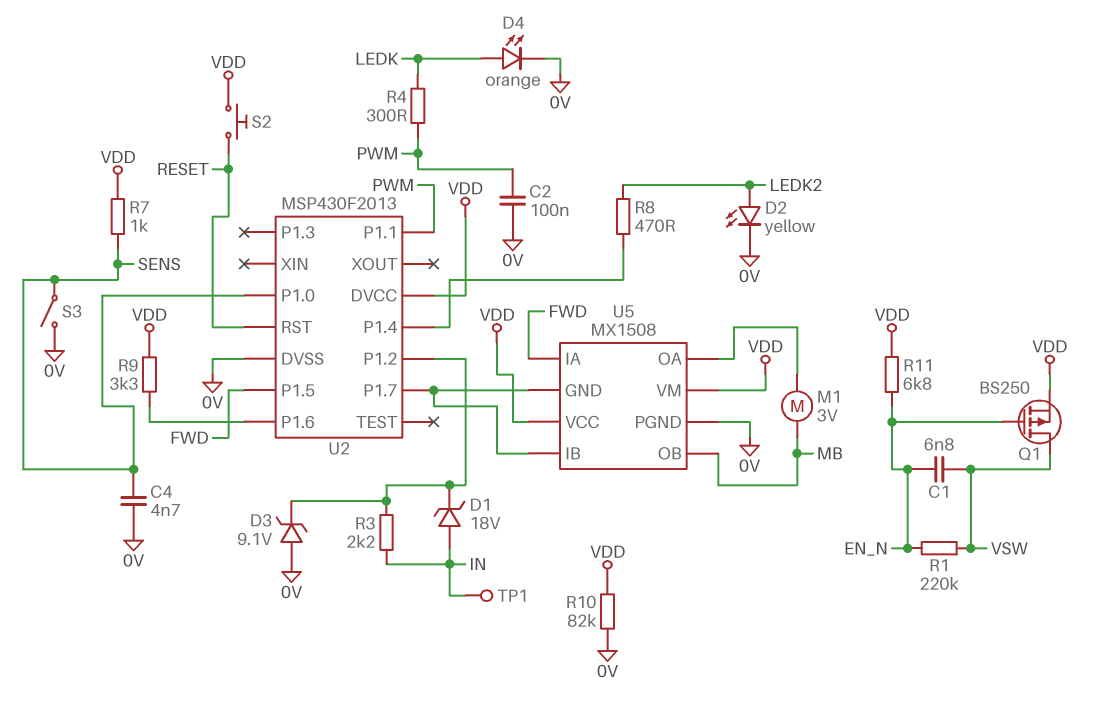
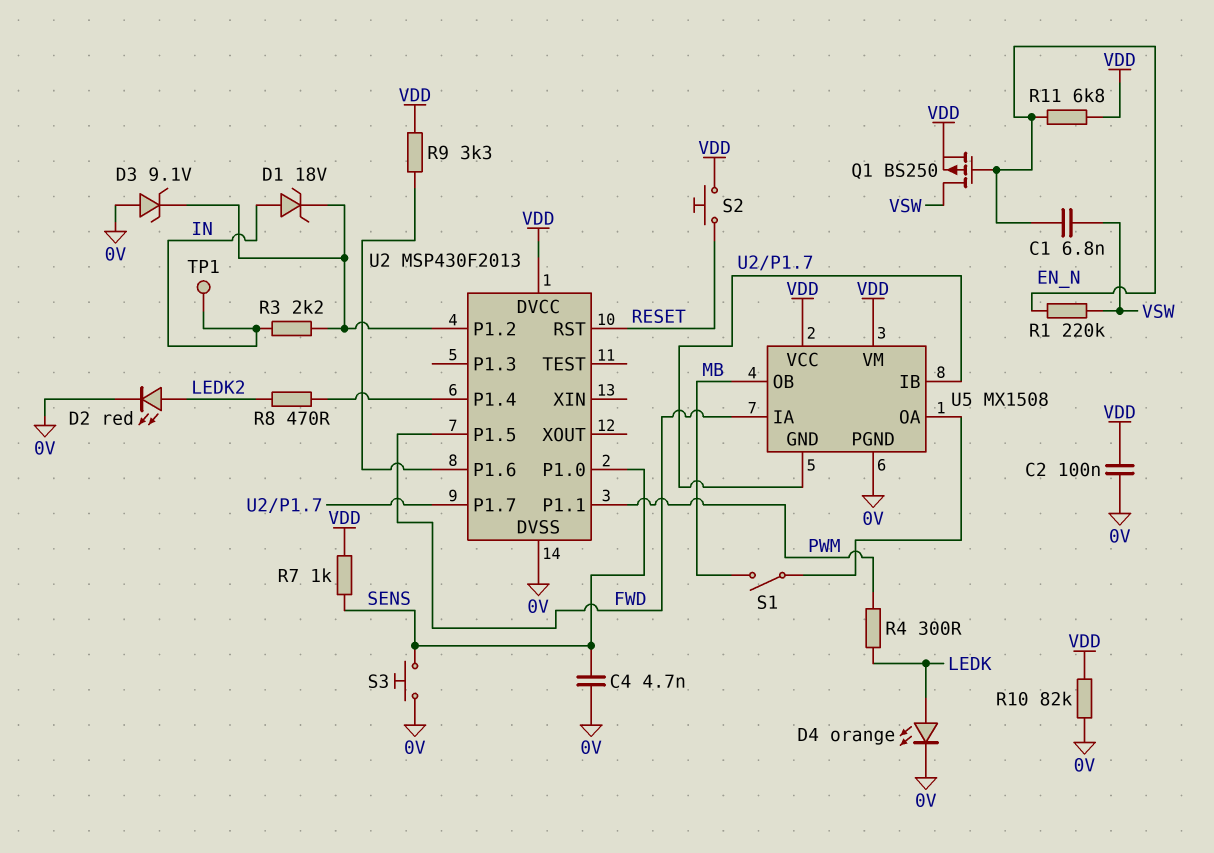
C2: 100nF (0V, PWM) -> 100nF (0V, VDD)
D2: LED yellow (A LEDK2, K 0V) -> LED red (A LEDK2, K 0V)
M1: motor 3V (MB, U5/OA) -> none
S1: none -> switch (MB, U5/OA)
S3: switch (0V, SENS) -> button (0V, SENS)

